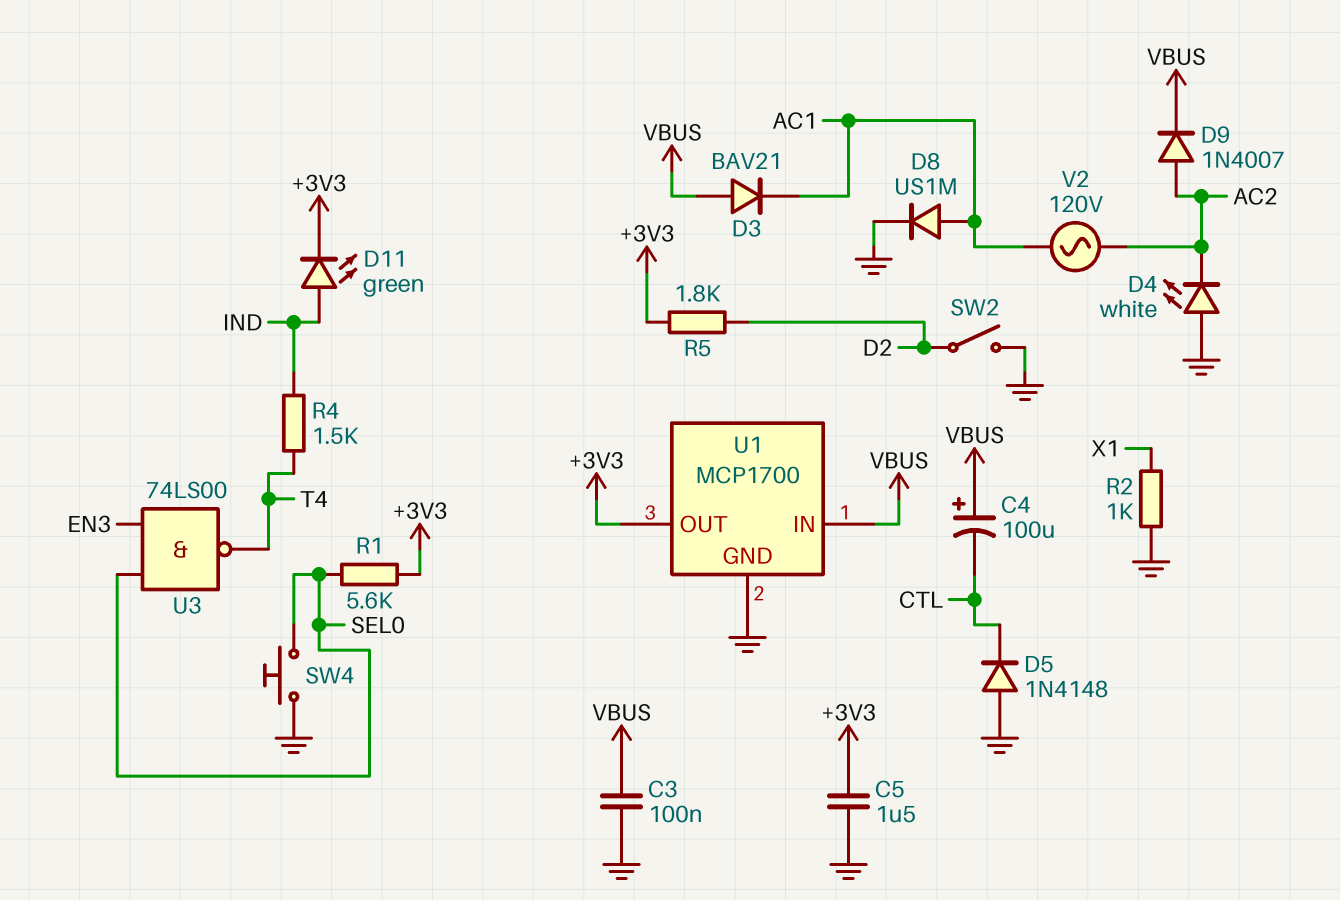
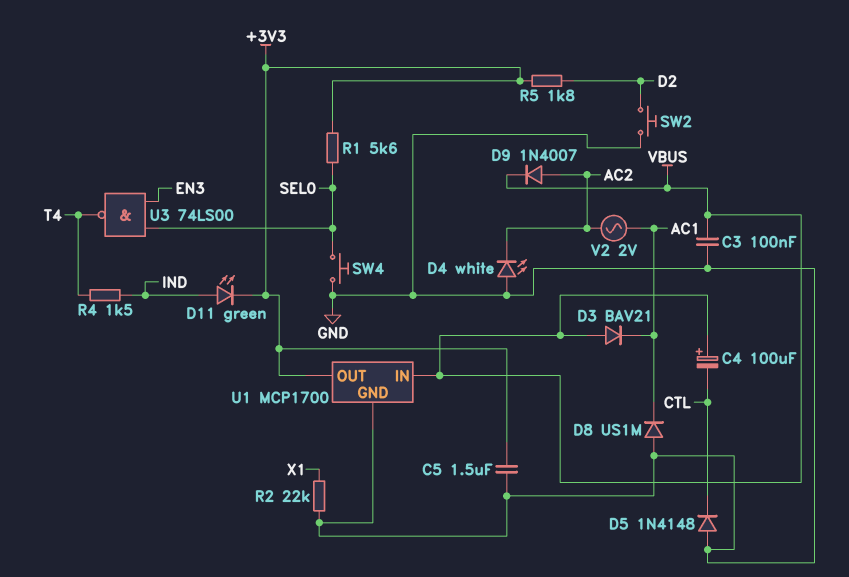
D8: diode US1M (A AC1, K GND) -> diode US1M (A GND, K AC1)
R2: 1k (GND, X1) -> 22k (GND, X1)
SW2: switch (D2, GND) -> button (D2, GND)
V2: AC 120V (AC1, AC2) -> AC 2V (AC1, AC2)

